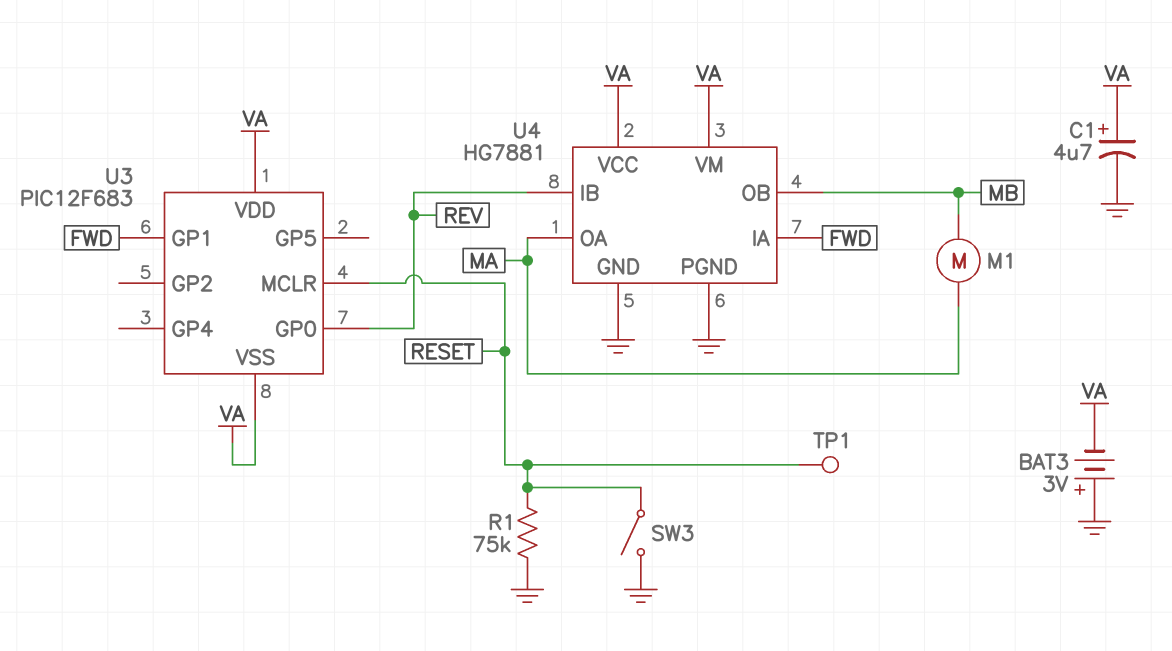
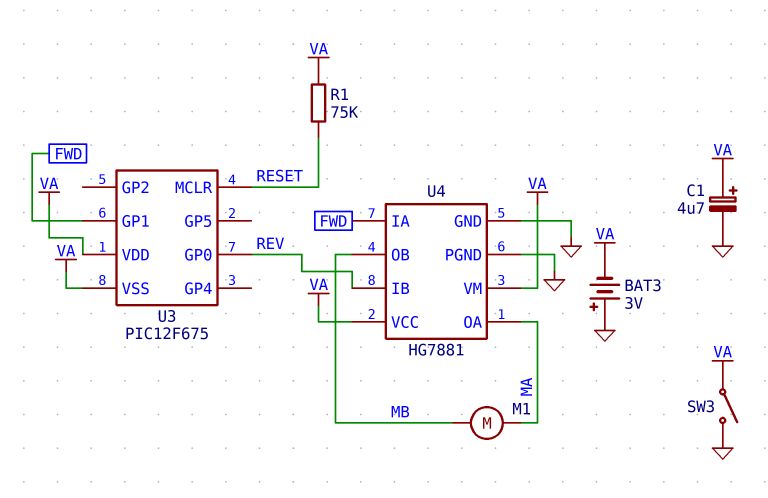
R1: 75k (GND, RESET) -> 75k (RESET, VA)
SW3: switch (GND, RESET) -> switch (GND, VA)
TP1: test point (RESET) -> none
U3: PIC12F683 -> PIC12F675

